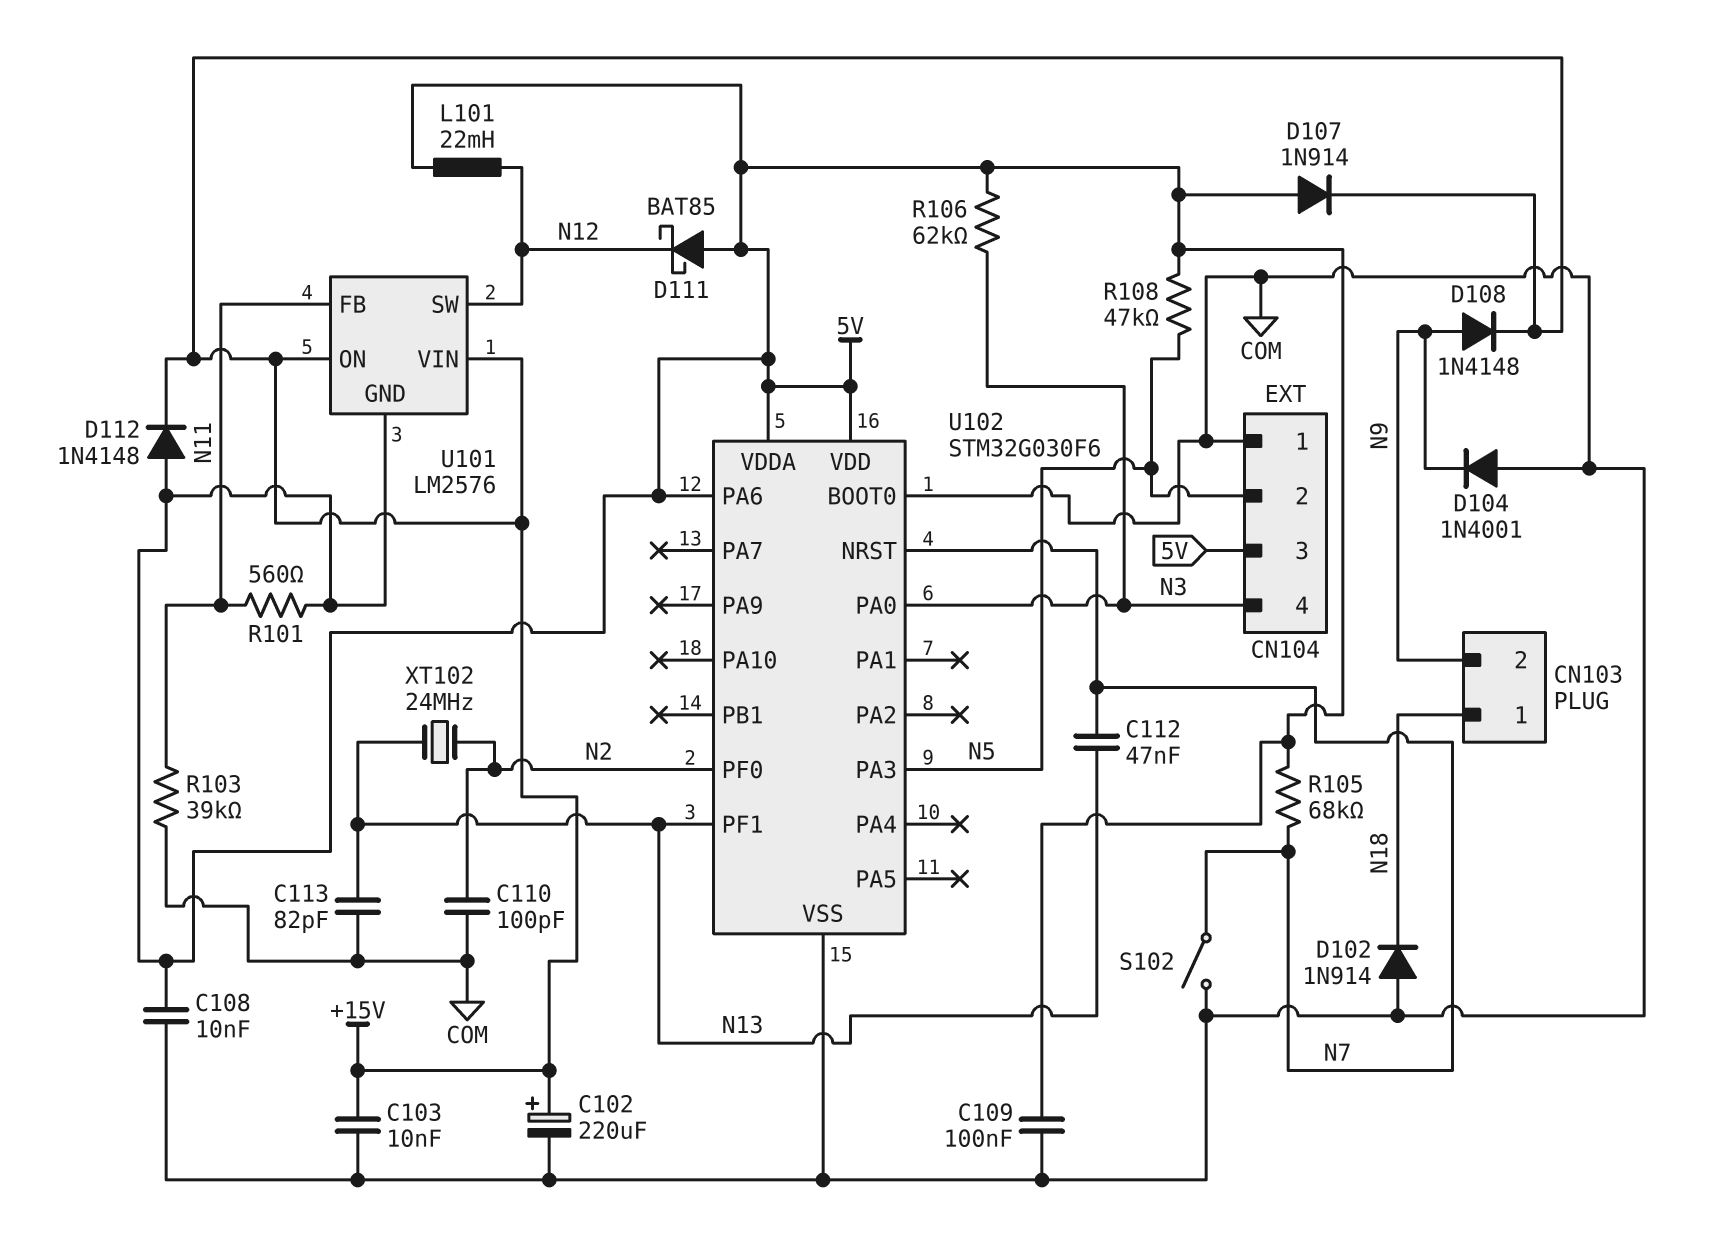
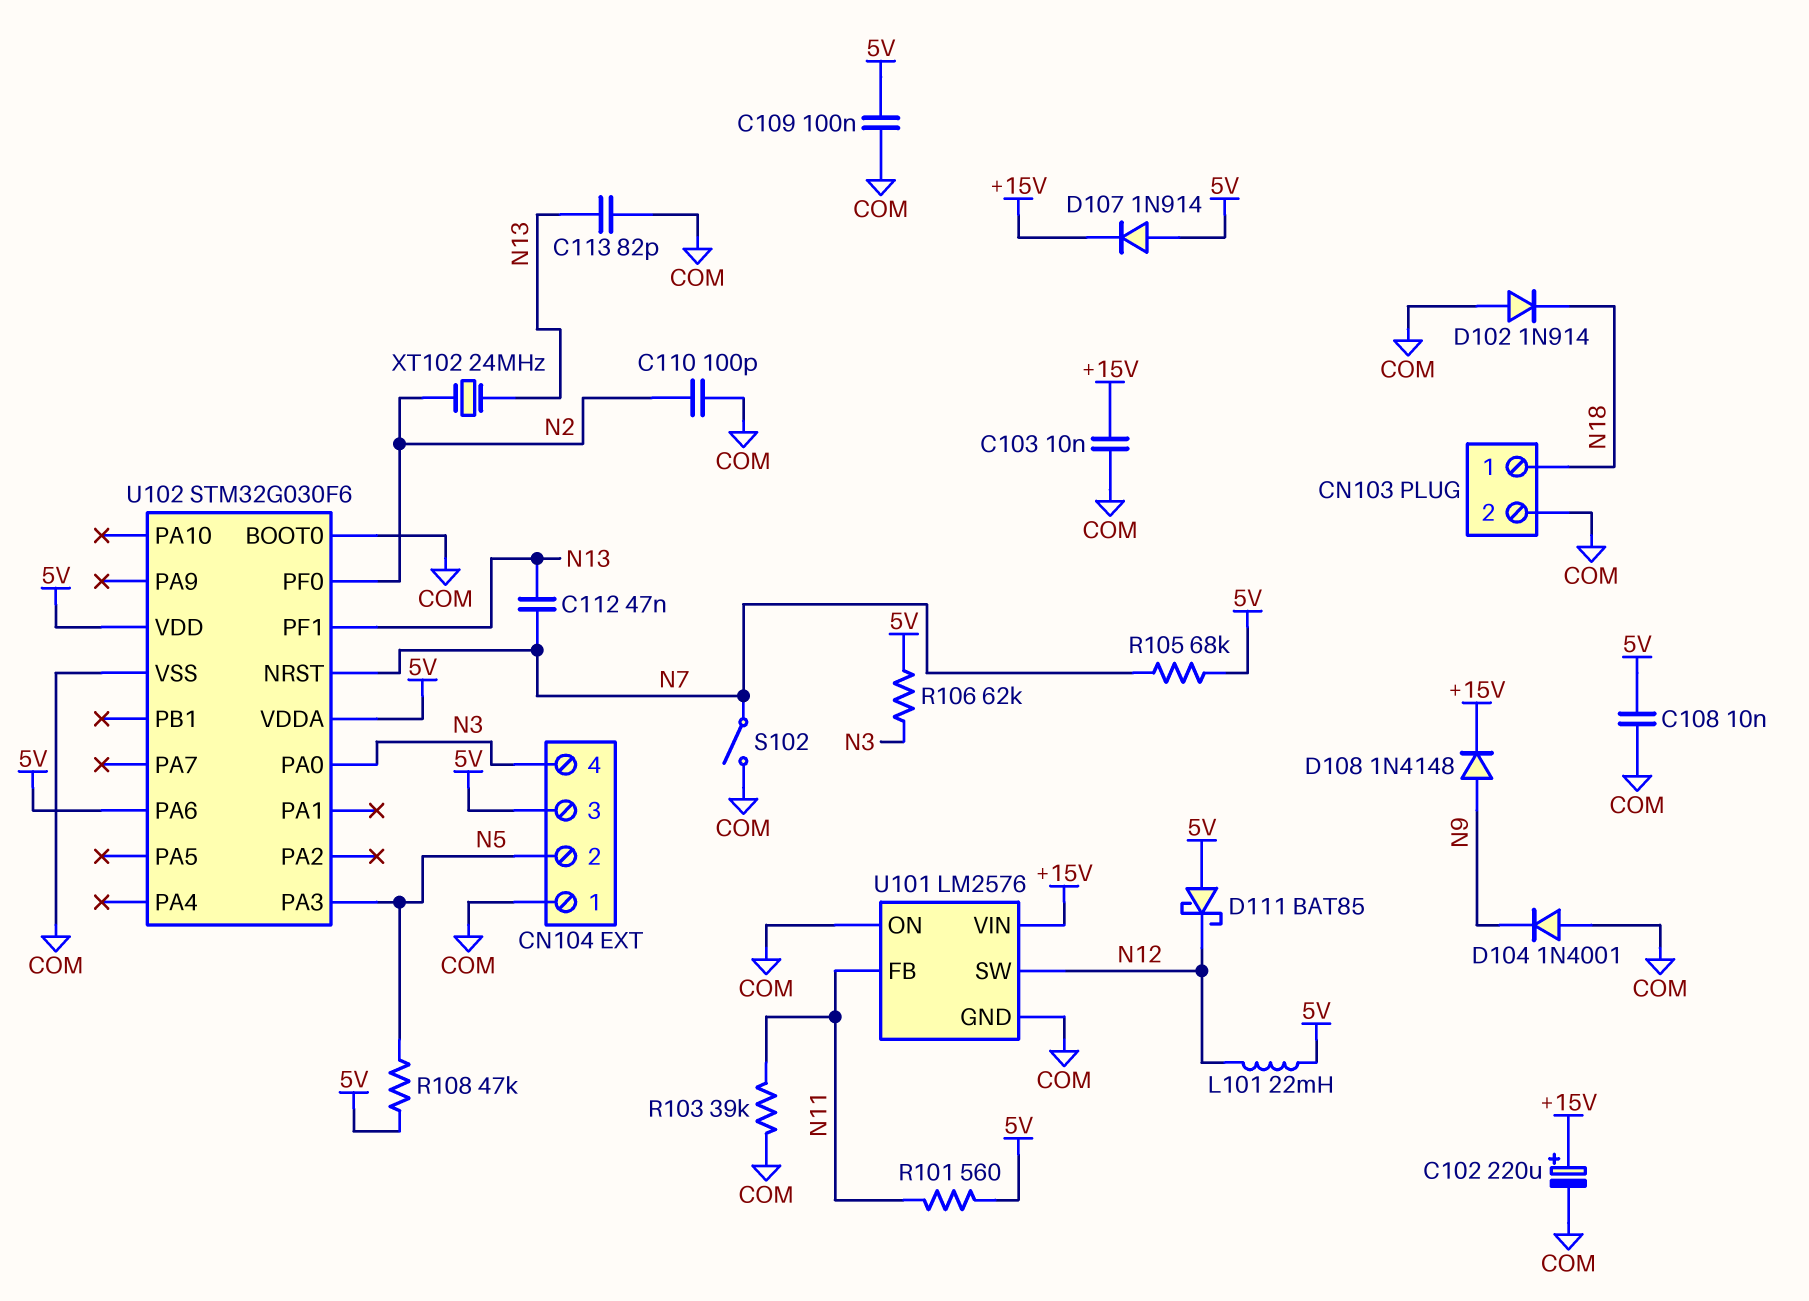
CN103 pin 2: N9 -> COM
D112: diode 1N4148 (A 5V, K +15V) -> none
U101 pin GND: 5V -> COM
U101 pin ON: +15V -> COM

